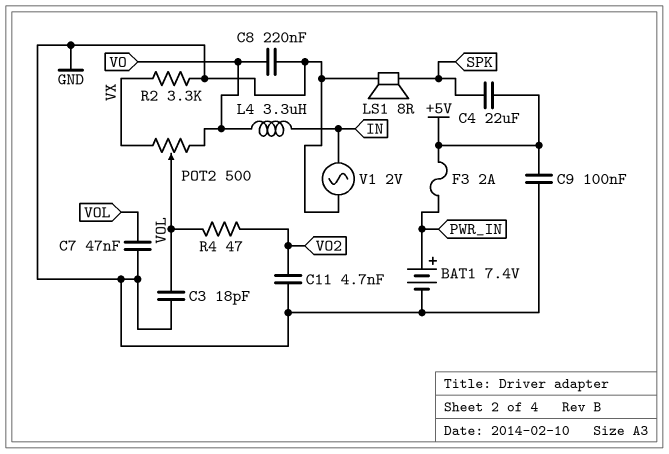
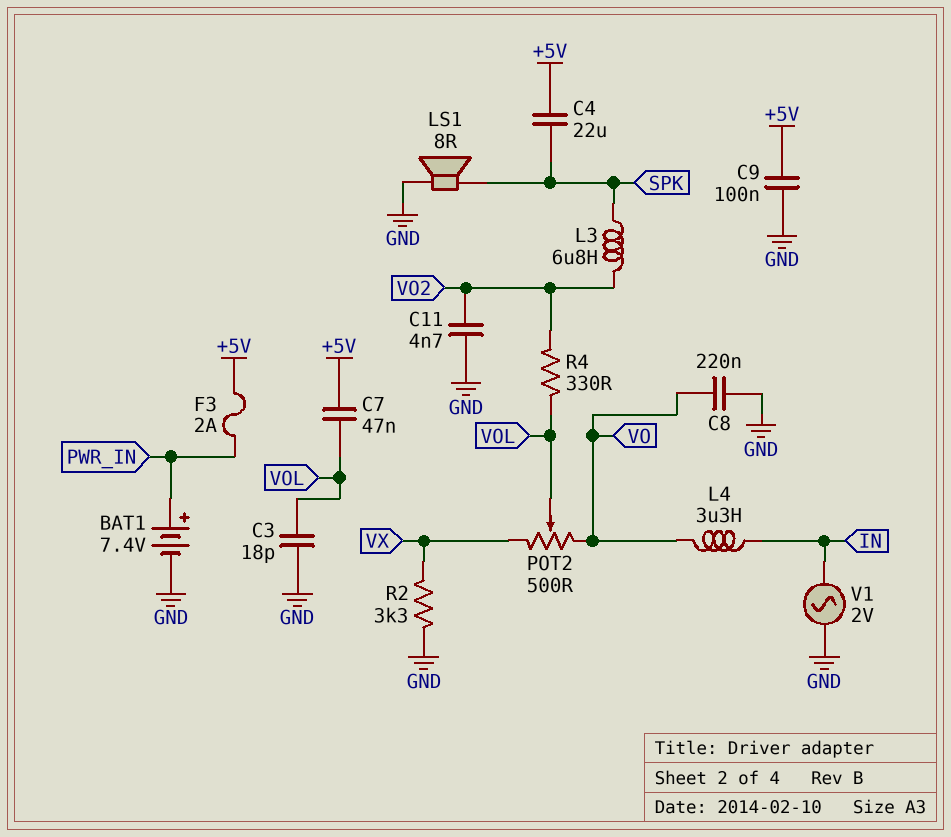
C7: 47nF (GND, VOL) -> 47nF (+5V, VOL)
L3: none -> 6.8uH (SPK, VO2)
R4: 47 (VO2, VOL) -> 330 (VO2, VOL)

